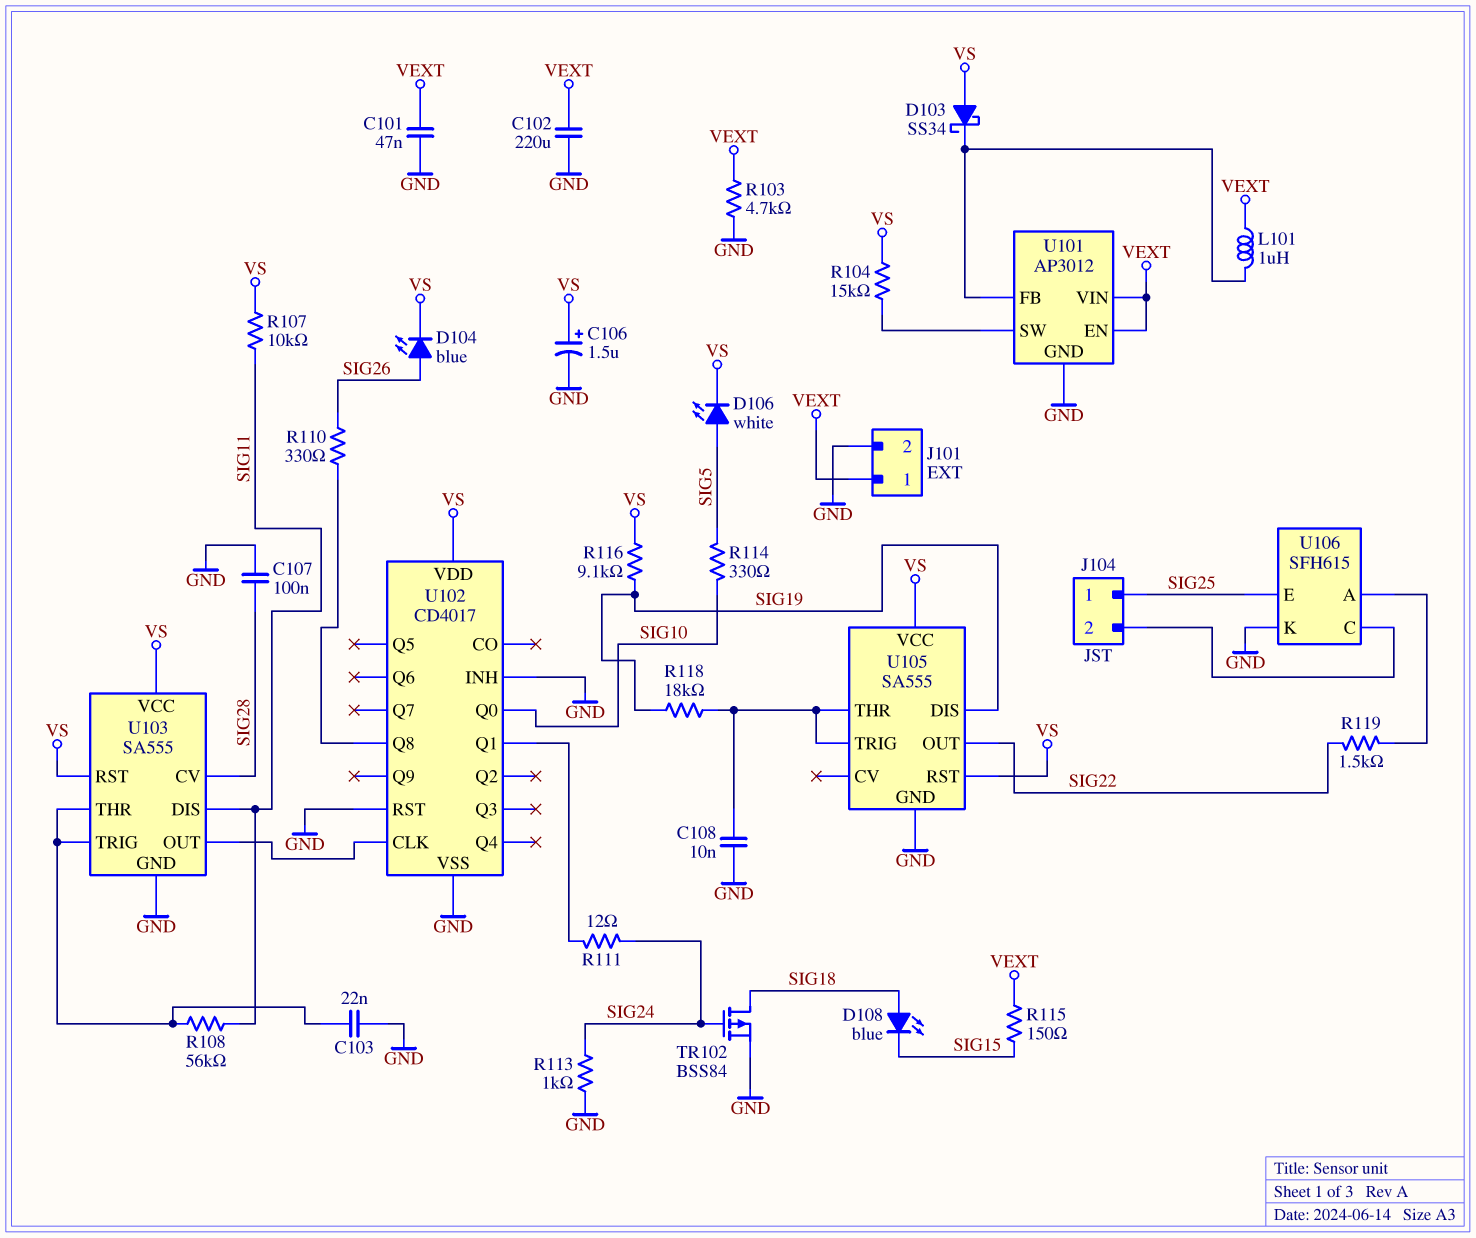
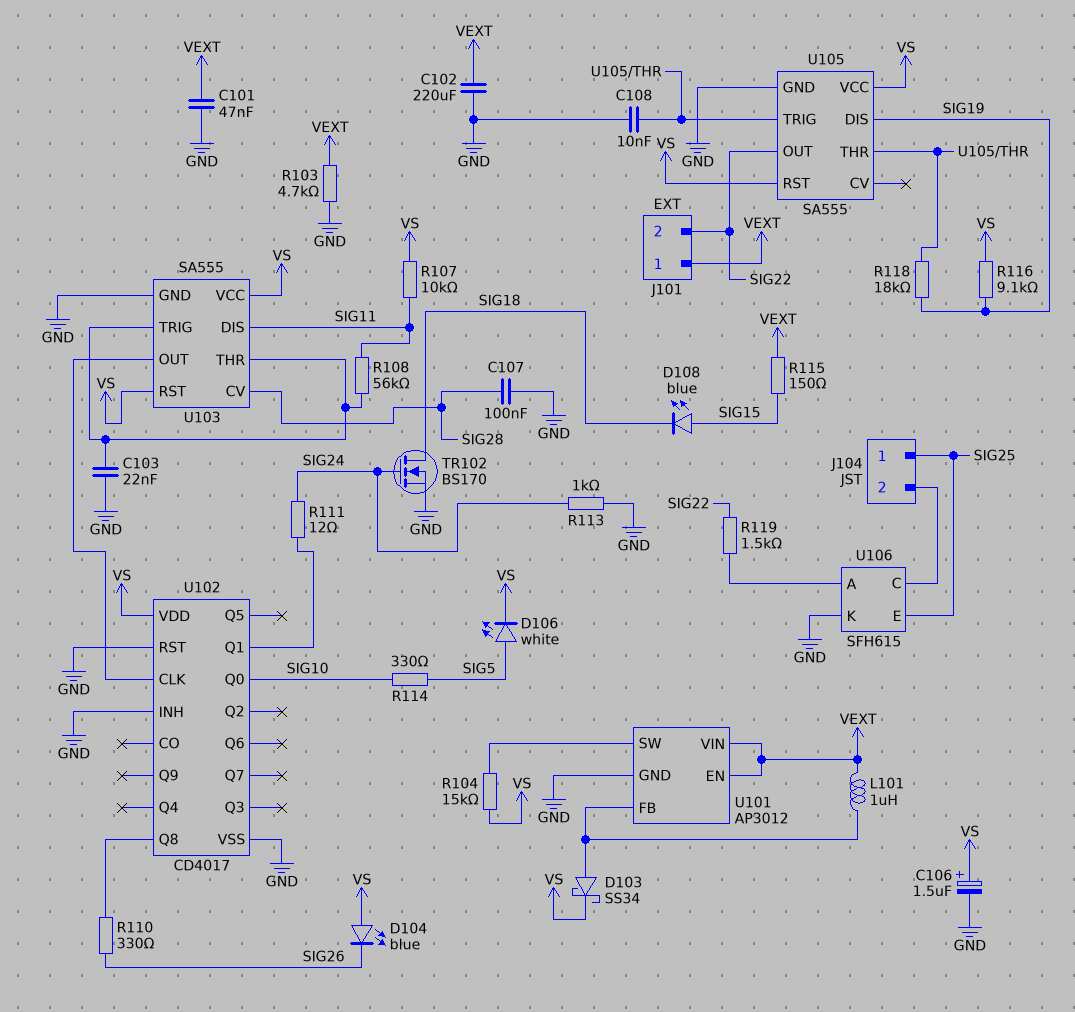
D103: schottky SS34 (A VS, K U101/FB) -> schottky SS34 (A U101/FB, K VS)
D104: LED blue (A SIG26, K VS) -> LED blue (A VS, K SIG26)
D108: LED blue (A SIG18, K SIG15) -> LED blue (A SIG15, K SIG18)
J101 pin 2: GND -> SIG22
TR102: PMOS BSS84 (G SIG24, D SIG18, S GND) -> NMOS BS170 (G SIG24, D SIG18, S GND)

